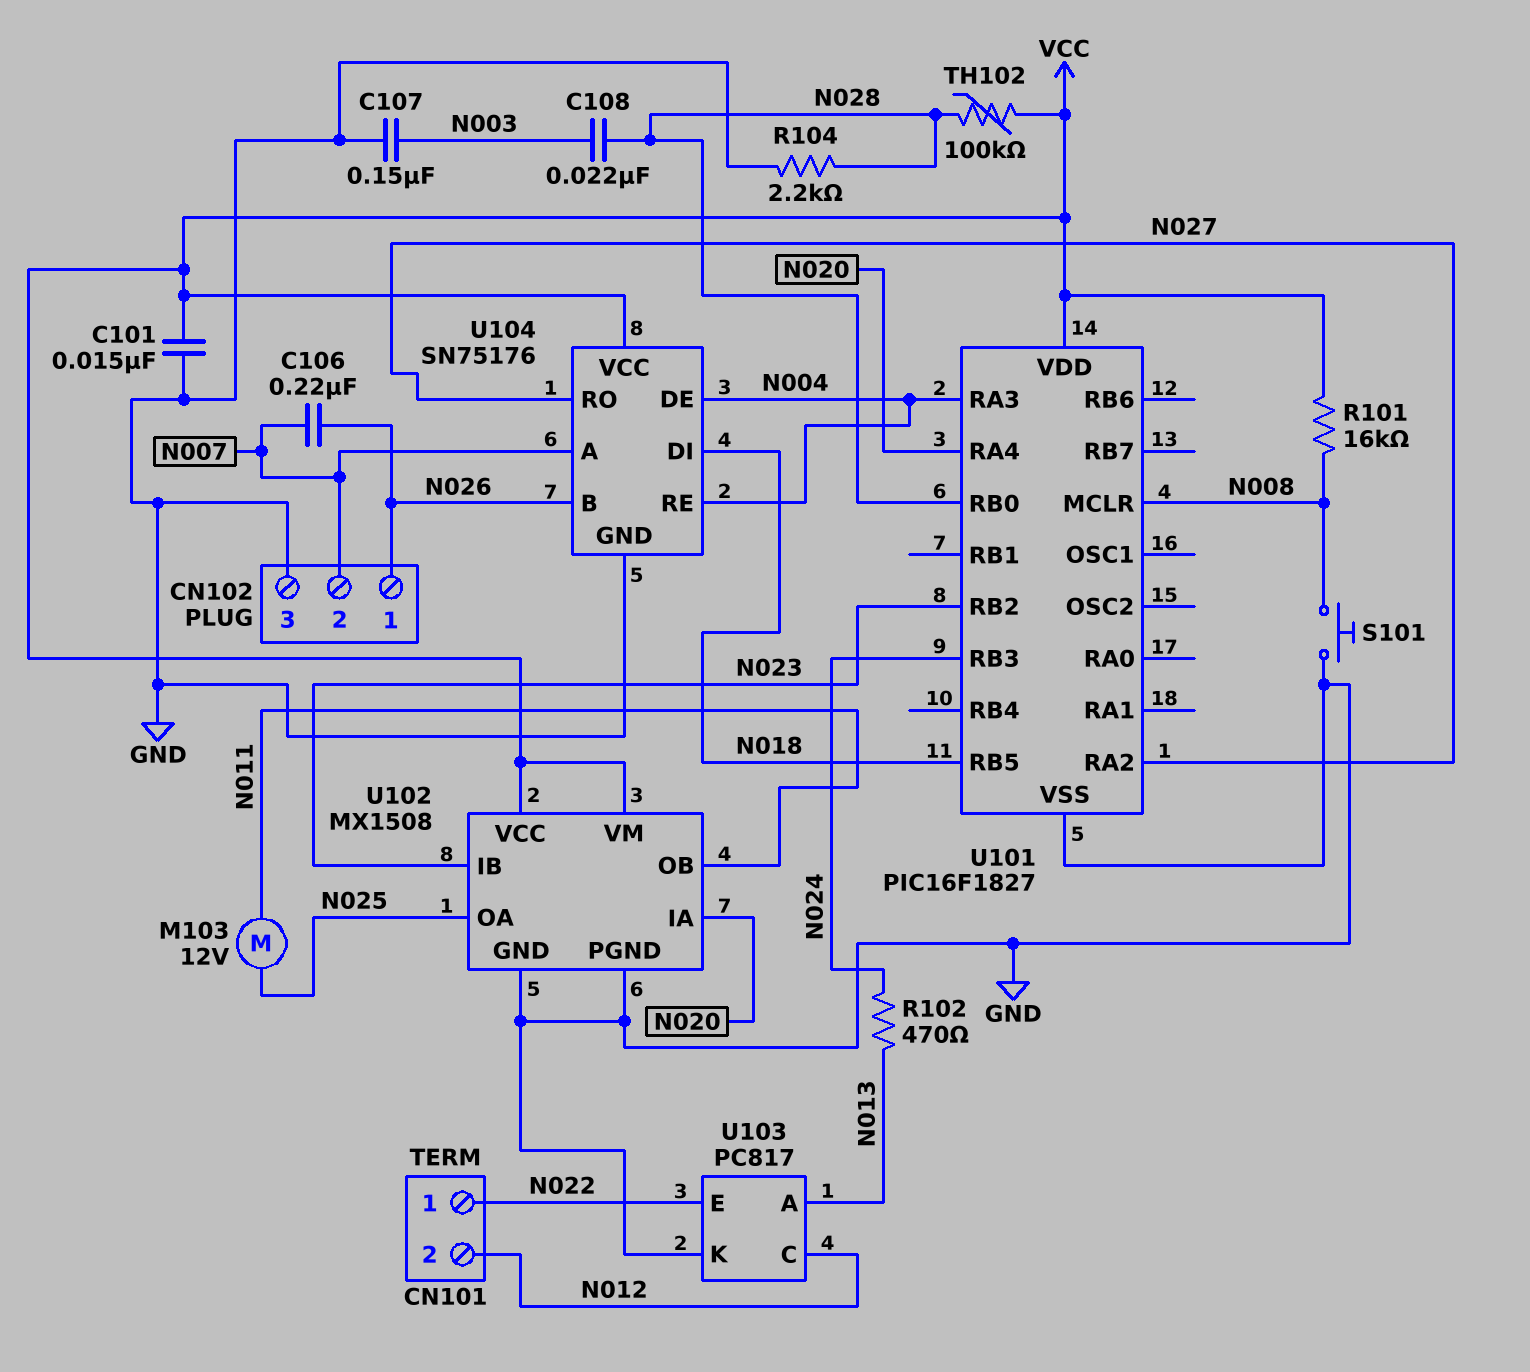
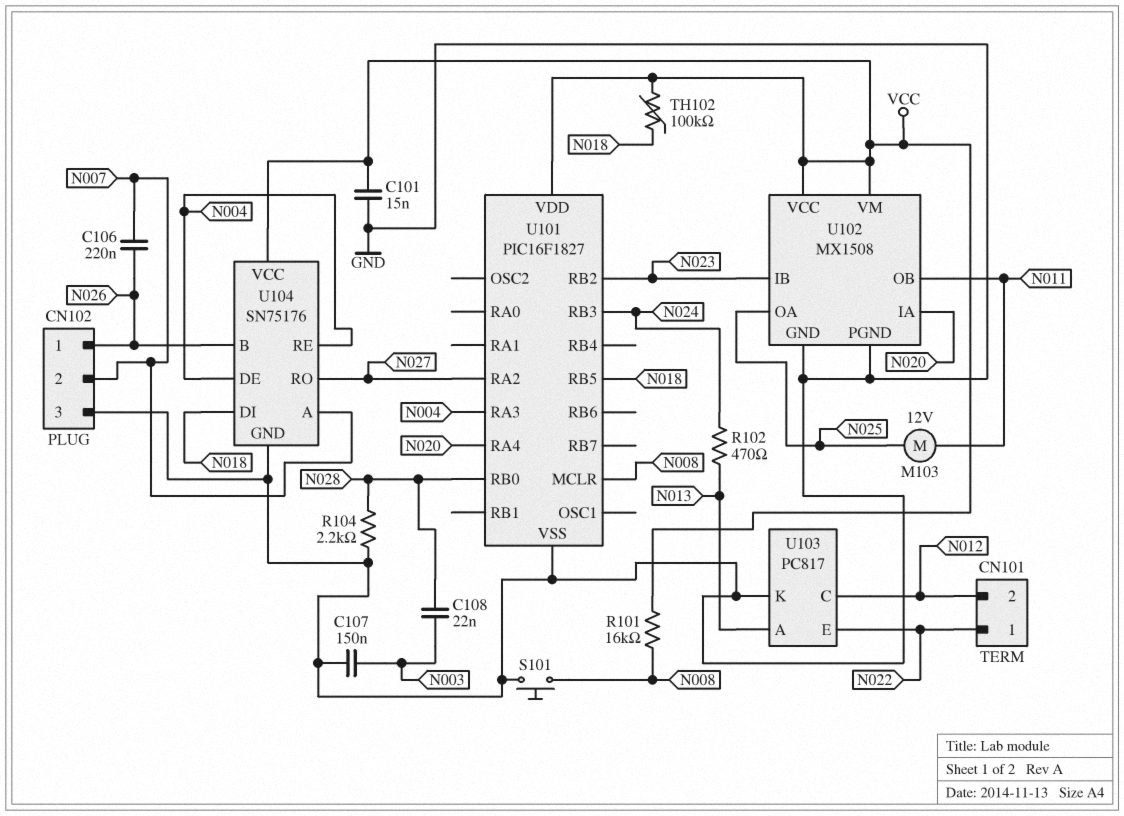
TH102: 100k (N028, VCC) -> 100k (N018, VCC)

